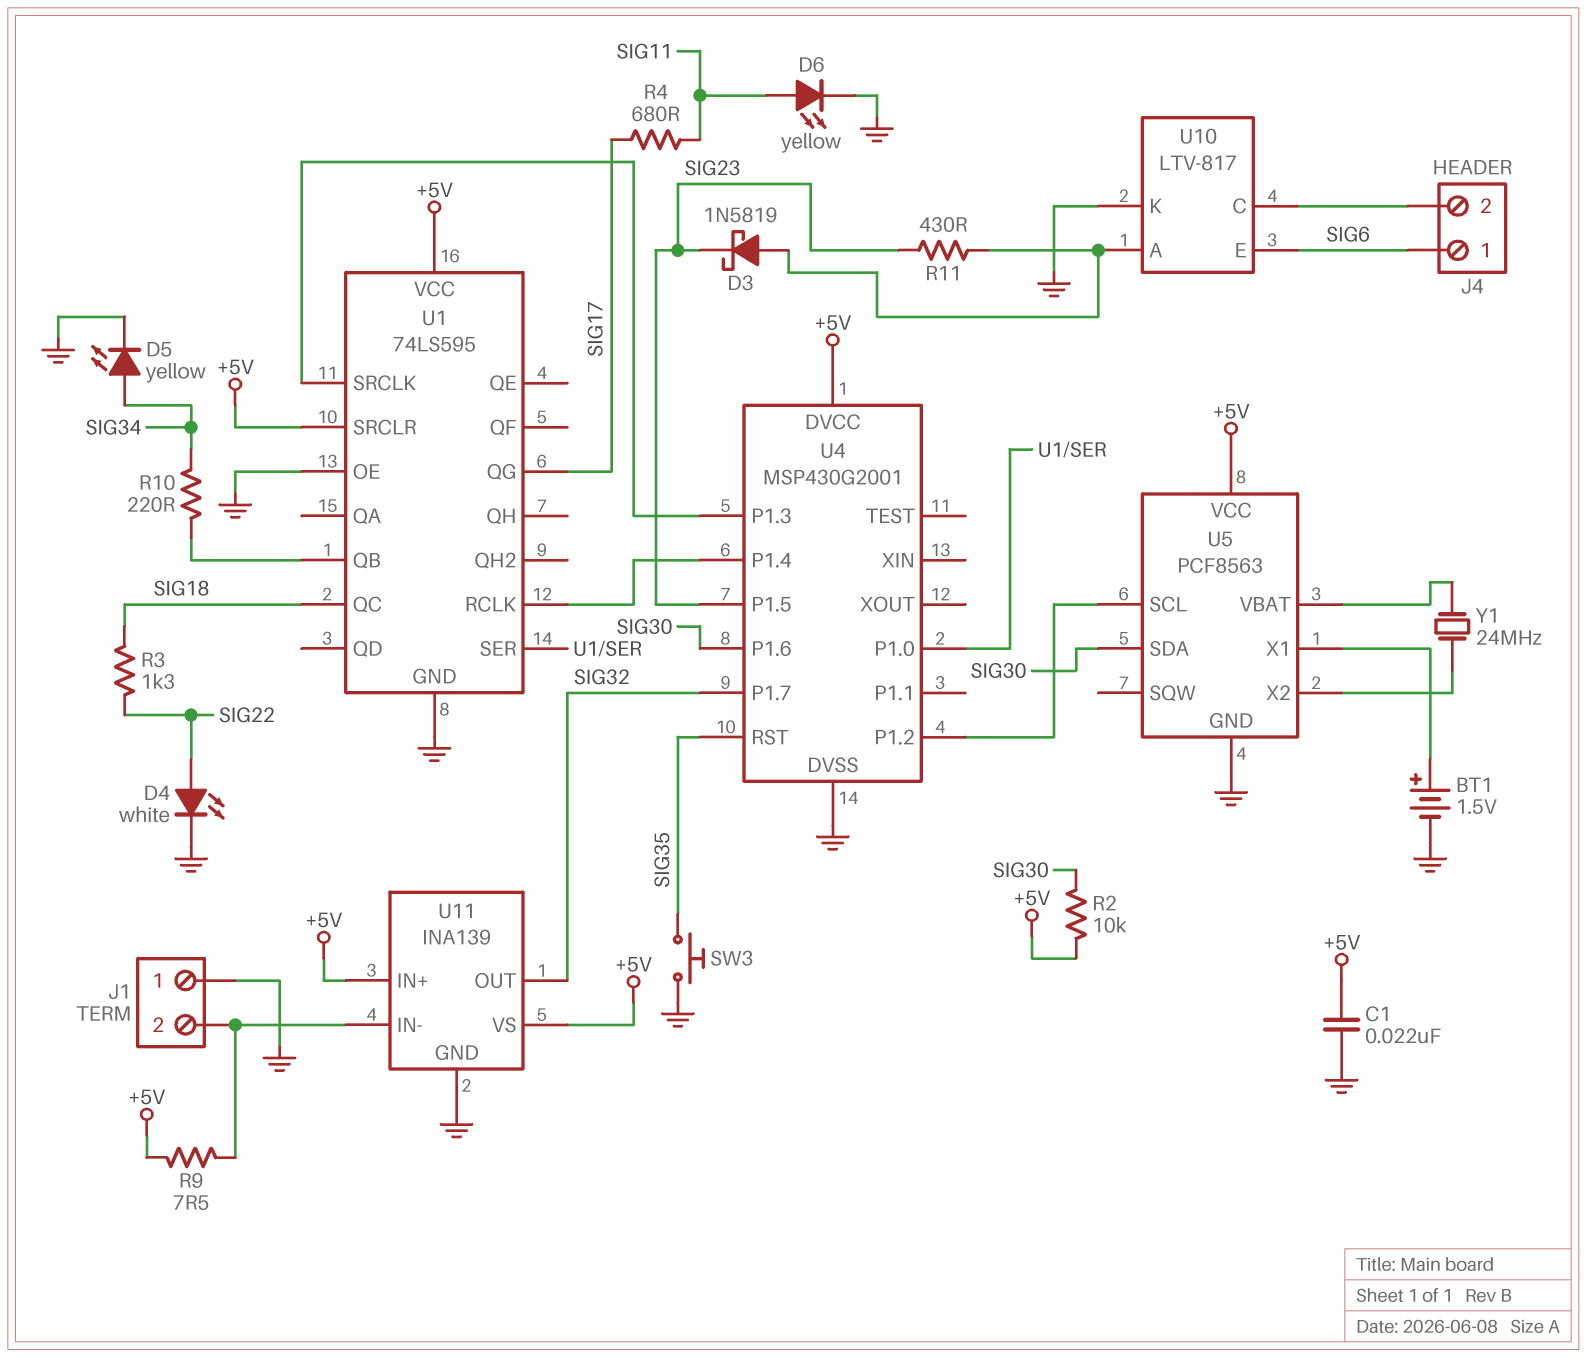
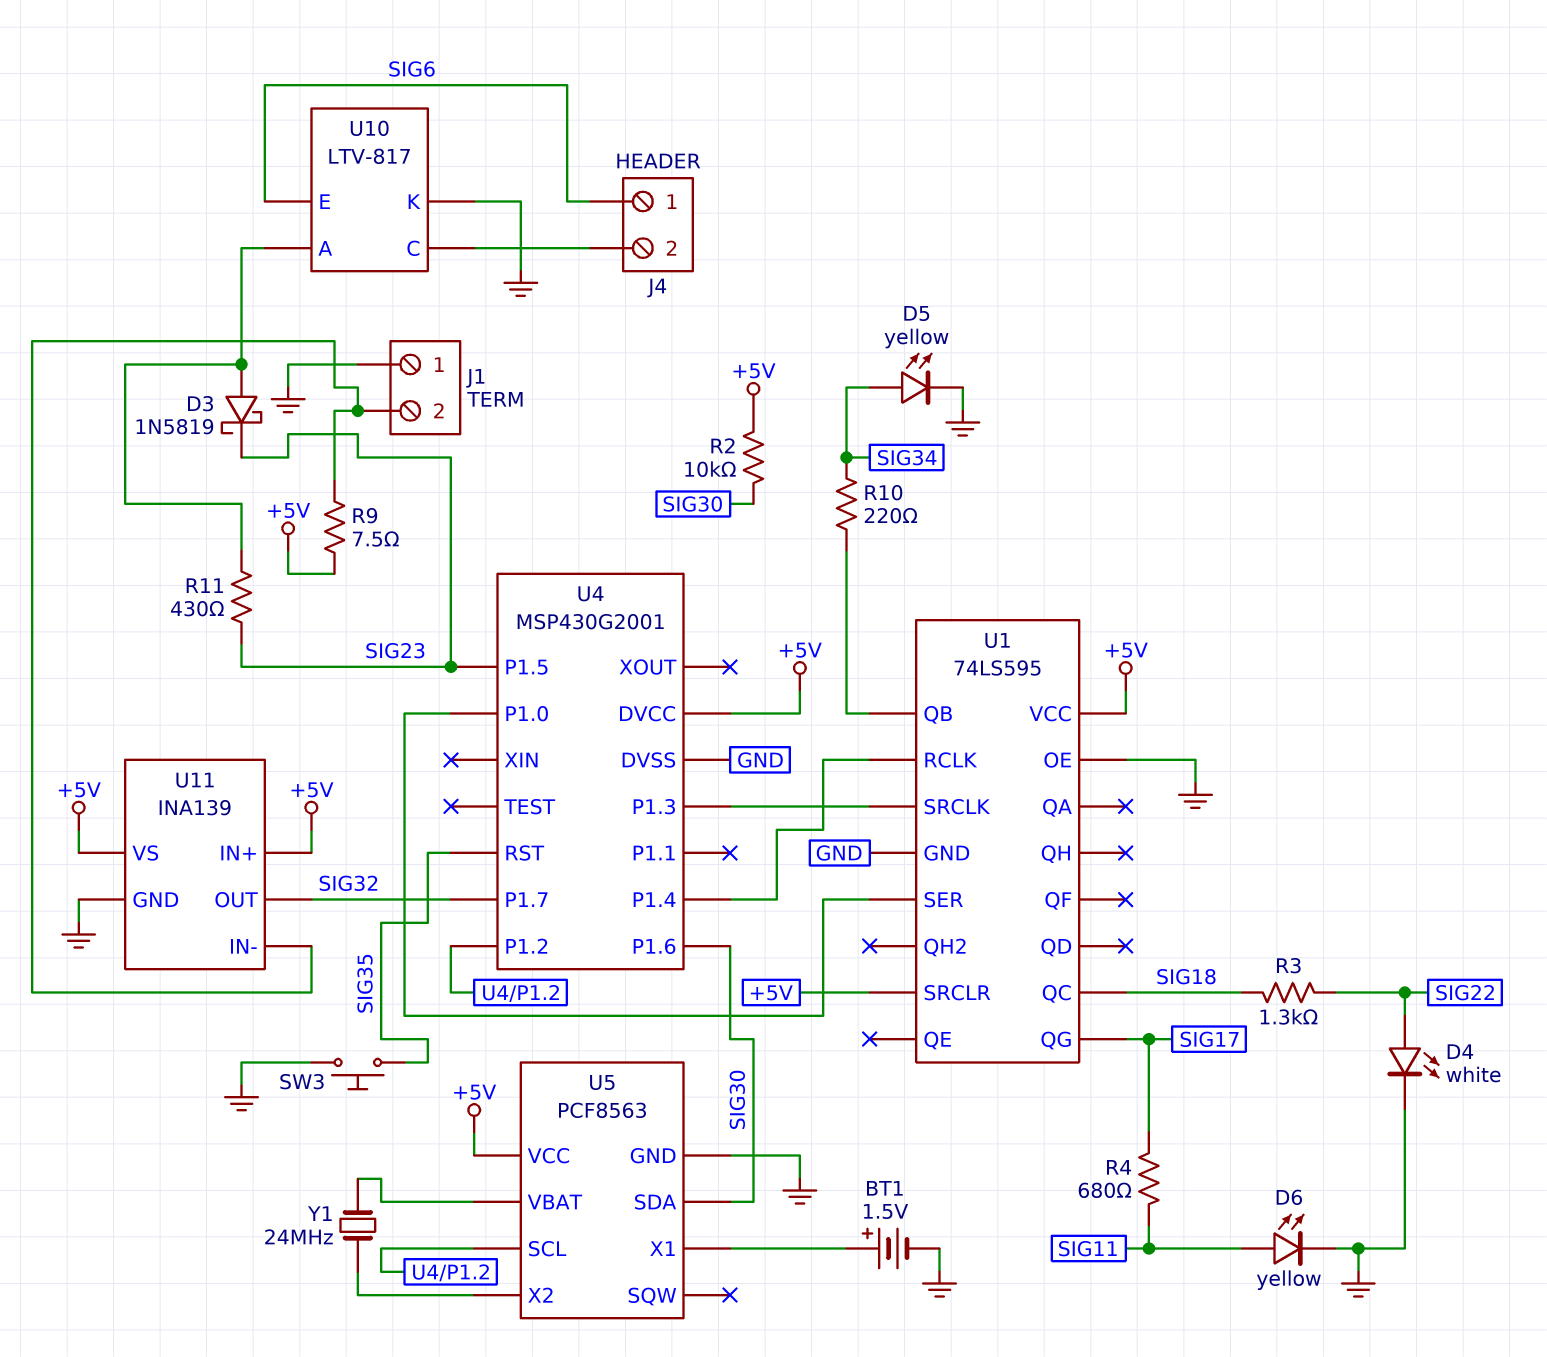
C1: 22nF (+5V, GND) -> none

